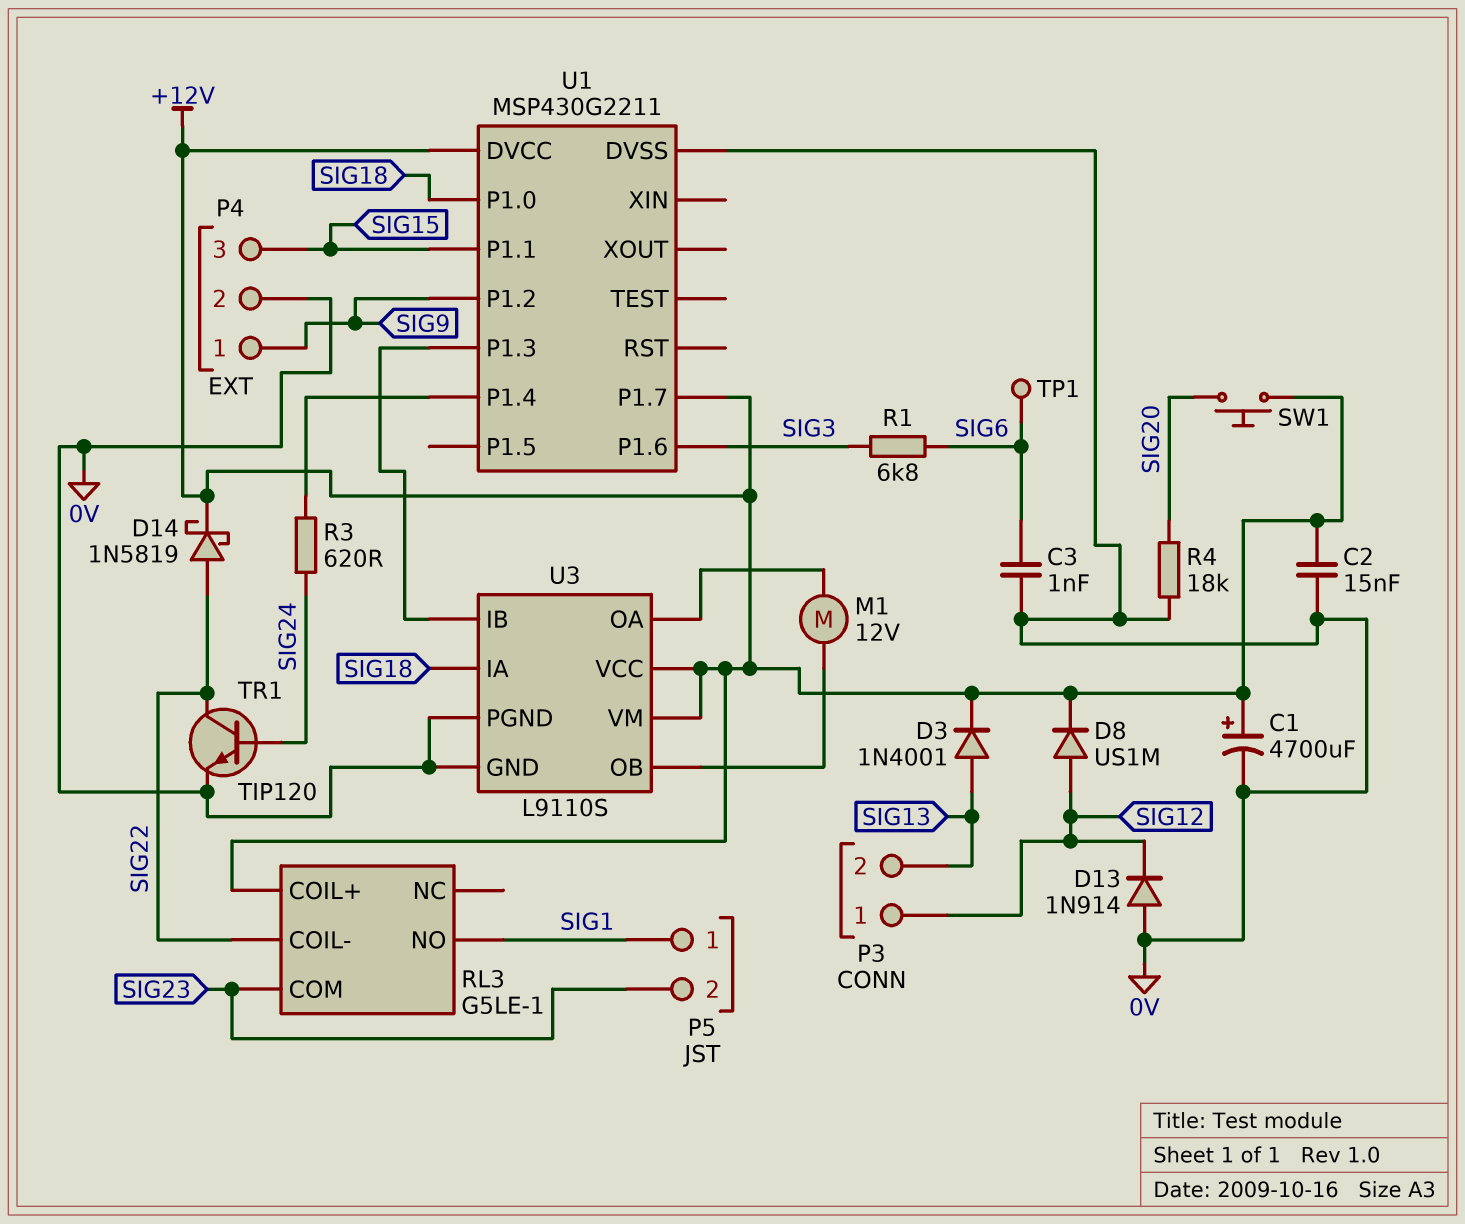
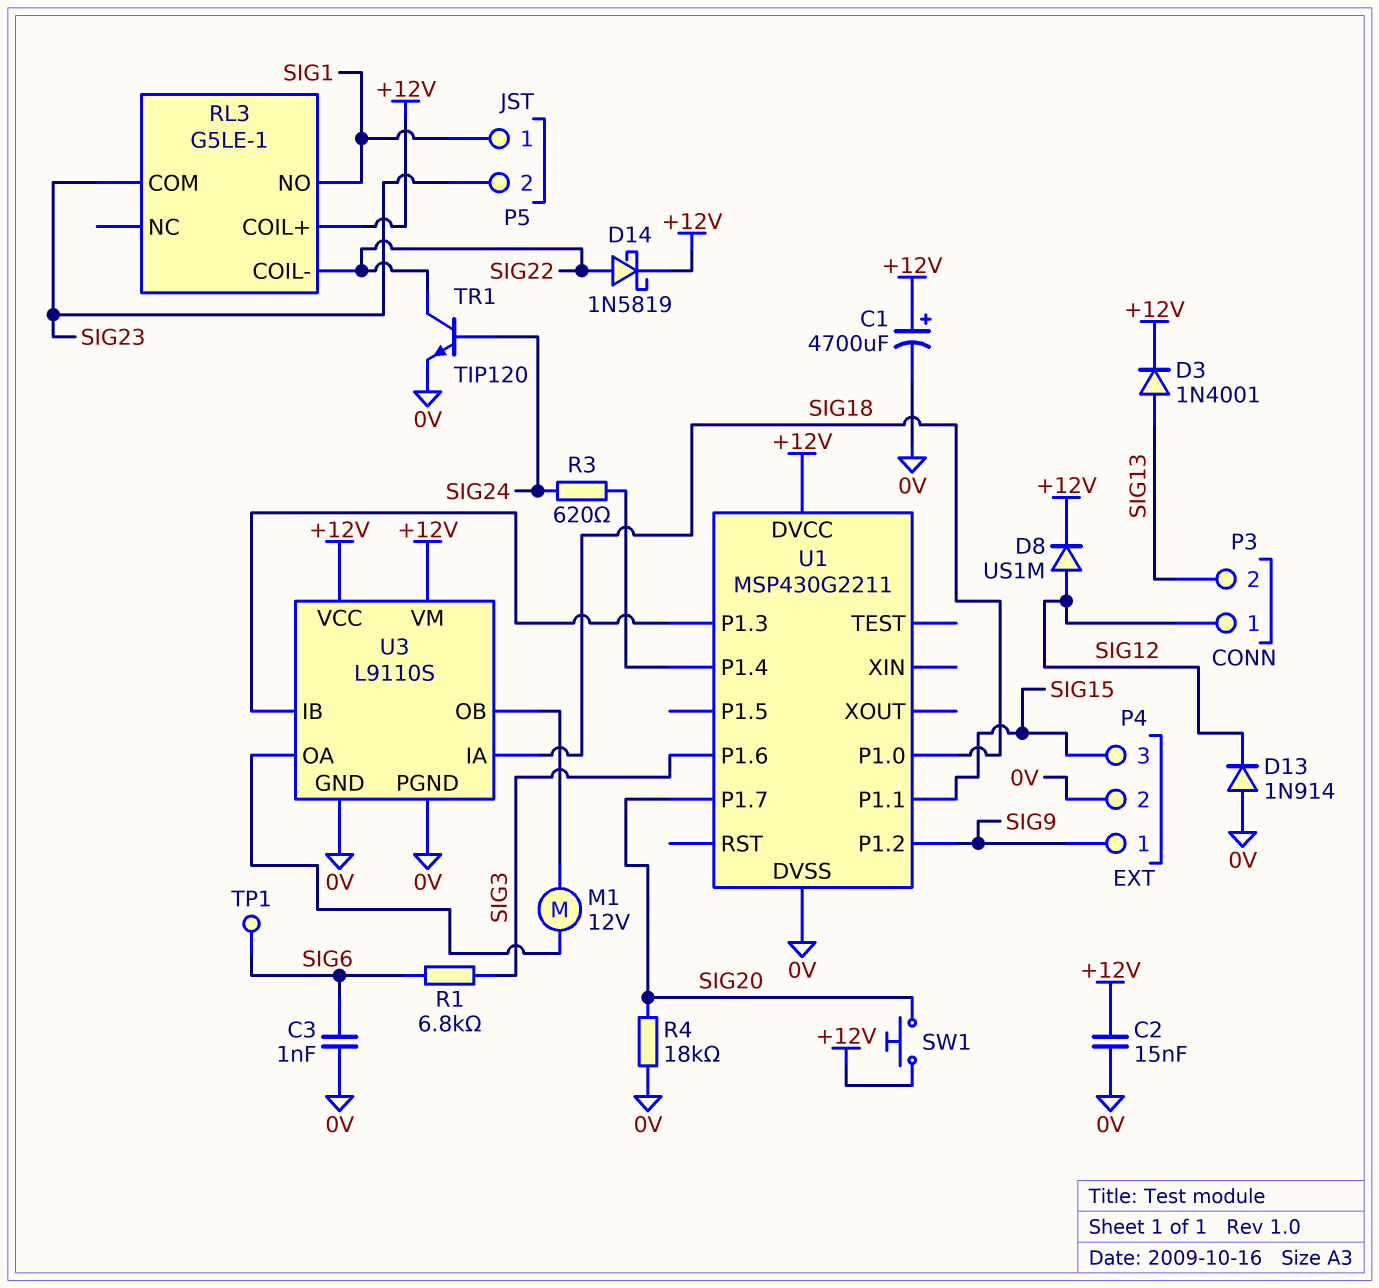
U1 pin P1.7: +12V -> SIG20

